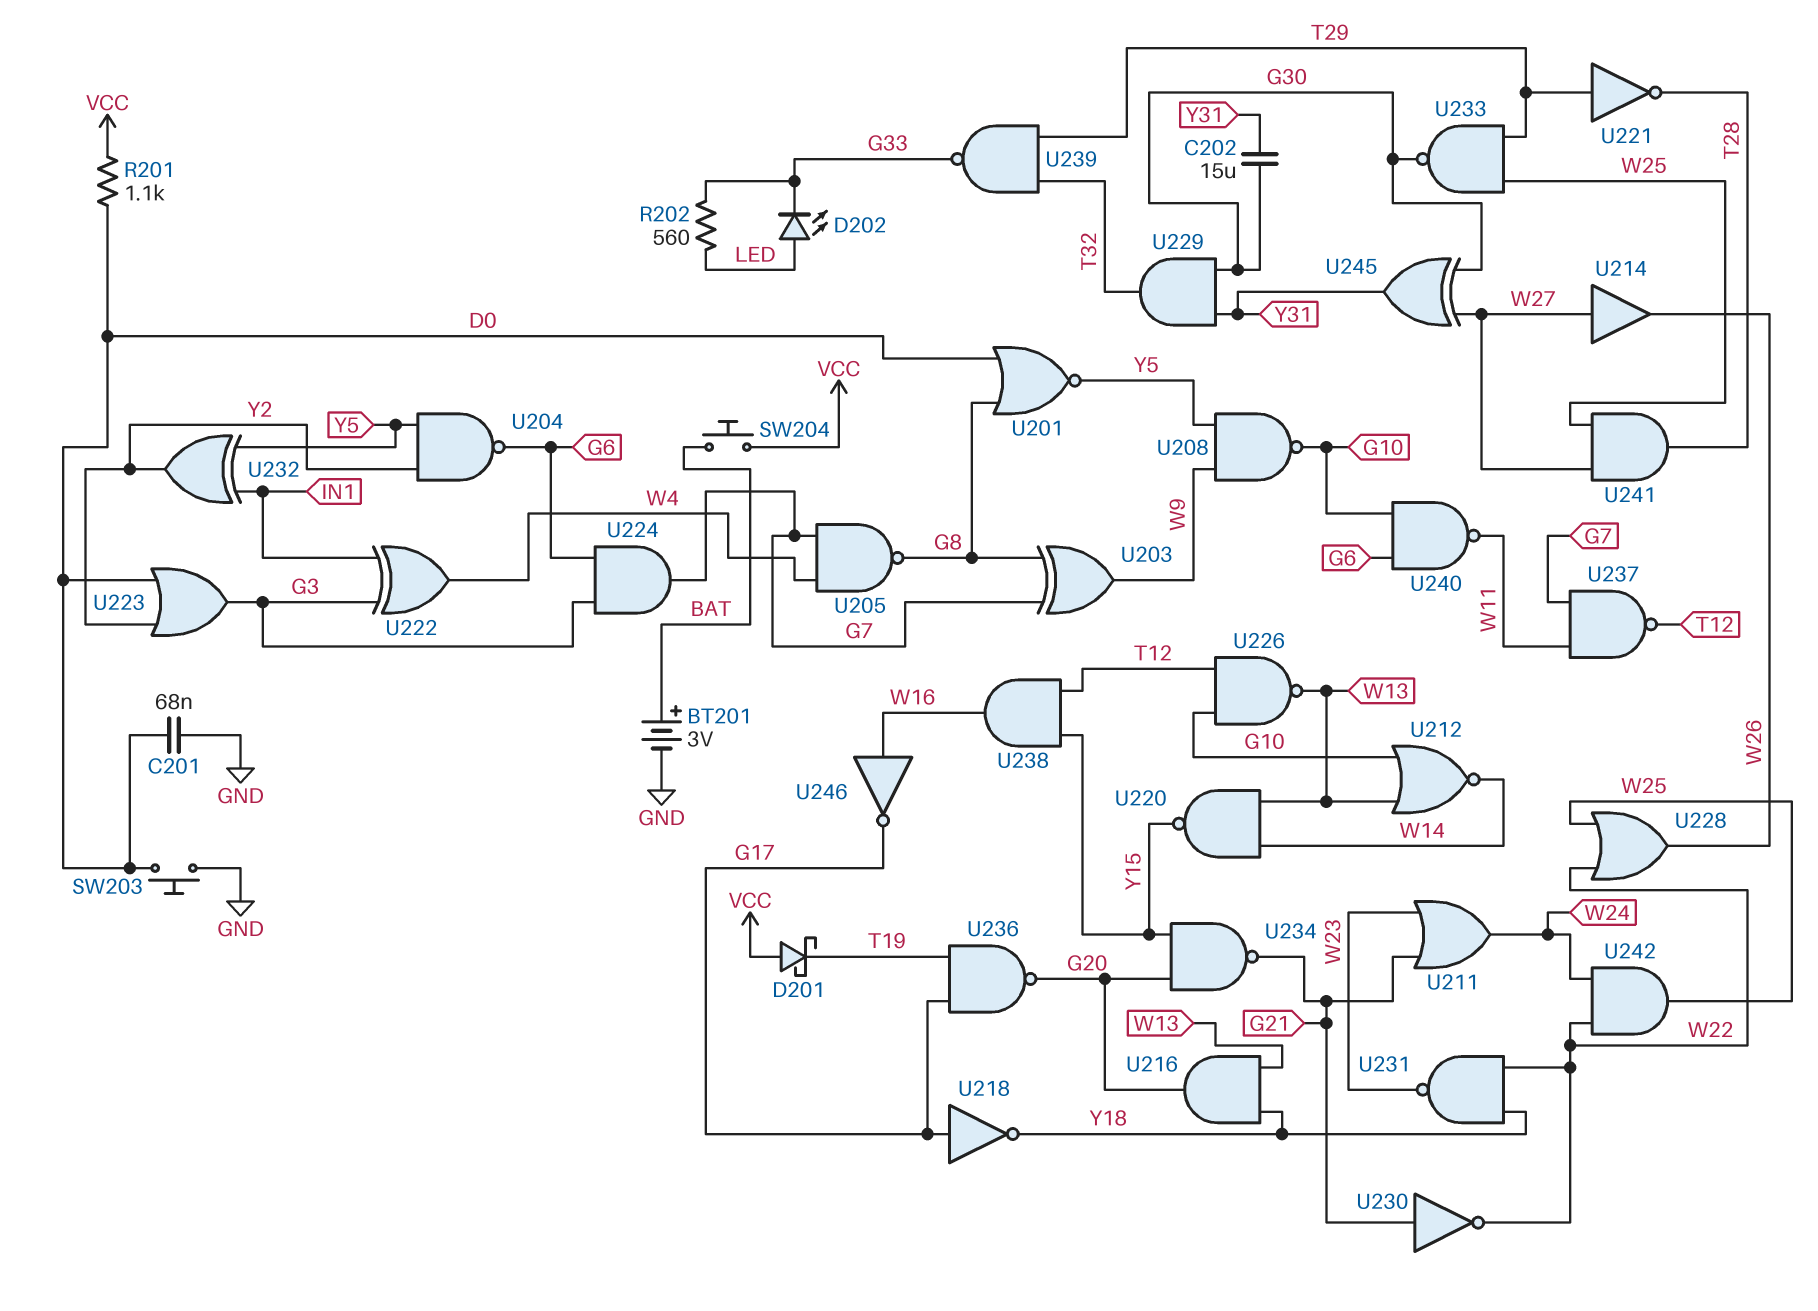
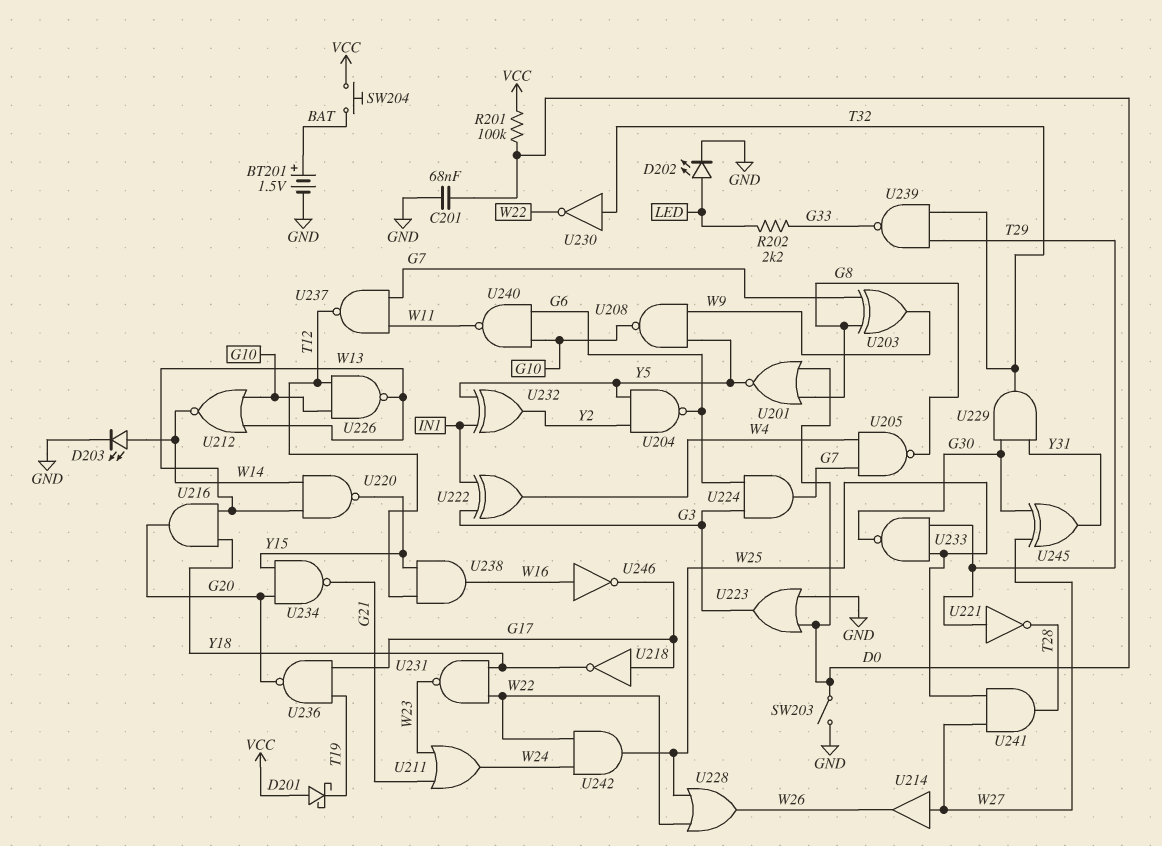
BT201: 3V (plus BAT, minus GND) -> 1.5V (plus BAT, minus GND)
C202: 15uF (G30, Y31) -> none
D202: LED (A LED, K G33) -> LED (A LED, K GND)
D203: none -> LED (A W14, K GND)
R201: 1.1k (D0, VCC) -> 100k (D0, VCC)
R202: 560 (G33, LED) -> 2.2k (G33, LED)
SW203: button (D0, GND) -> switch (D0, GND)
U223: OR (in D0, in Y2, out G3) -> OR (in D0, in GND, out G3)
U230: NOT (in G21, out W22) -> NOT (in T32, out W22)

